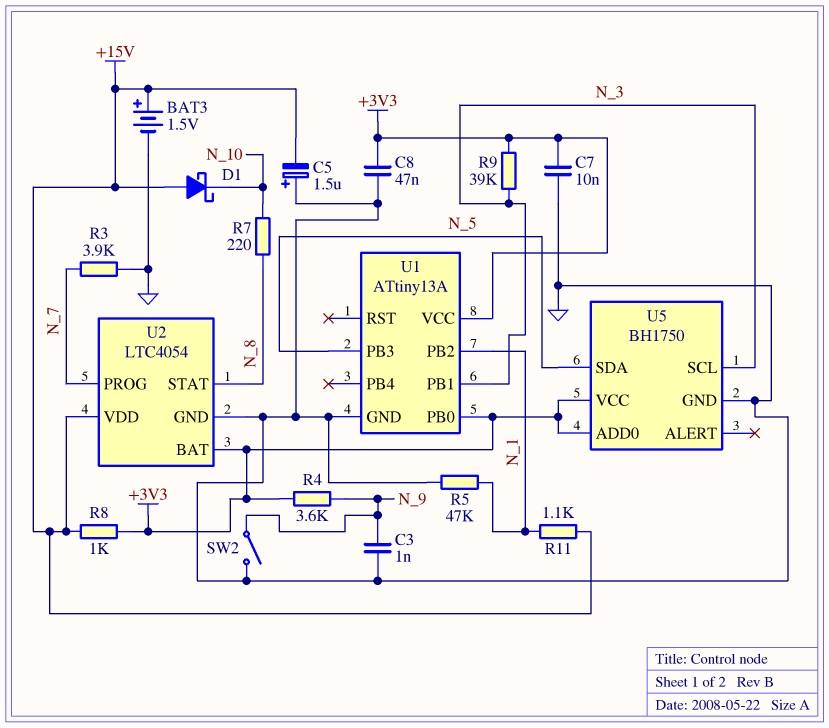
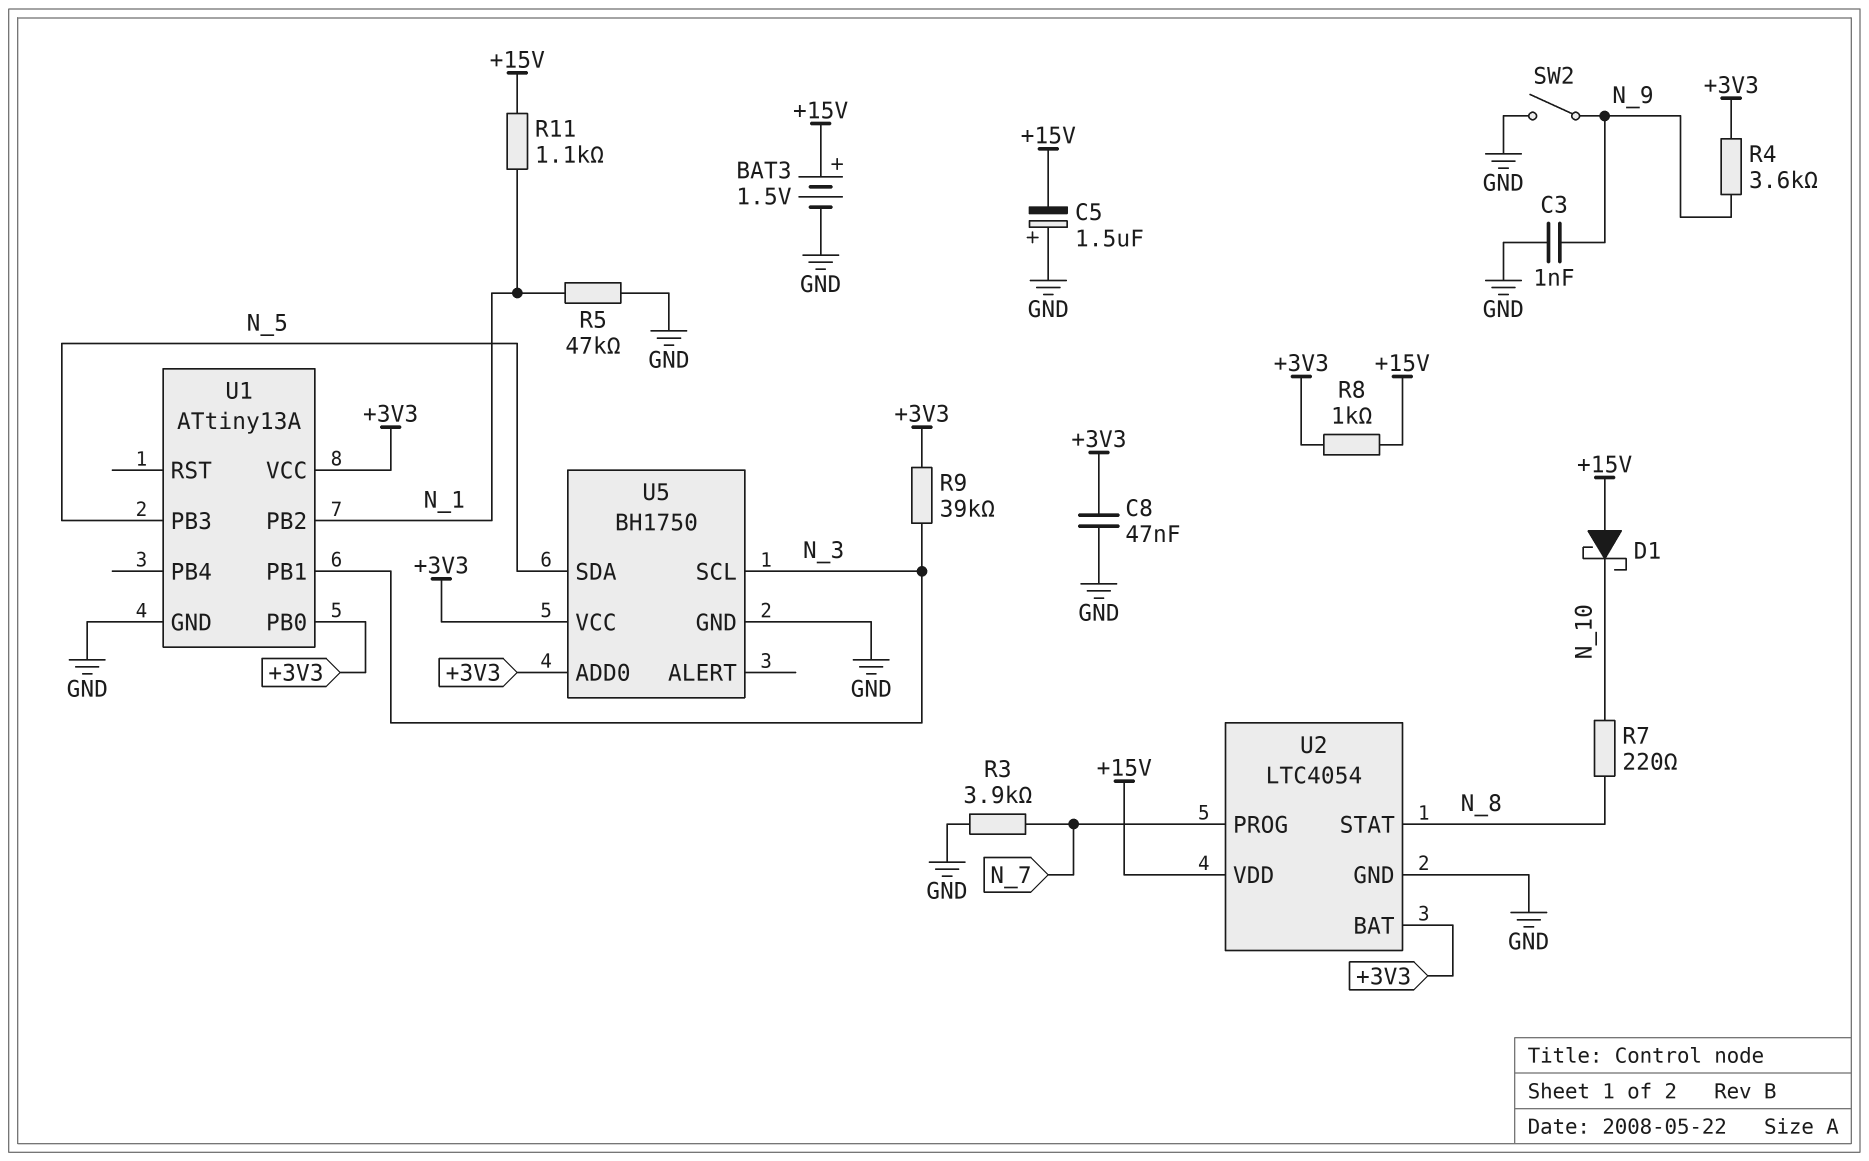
C7: 10nF (+3V3, GND) -> none

